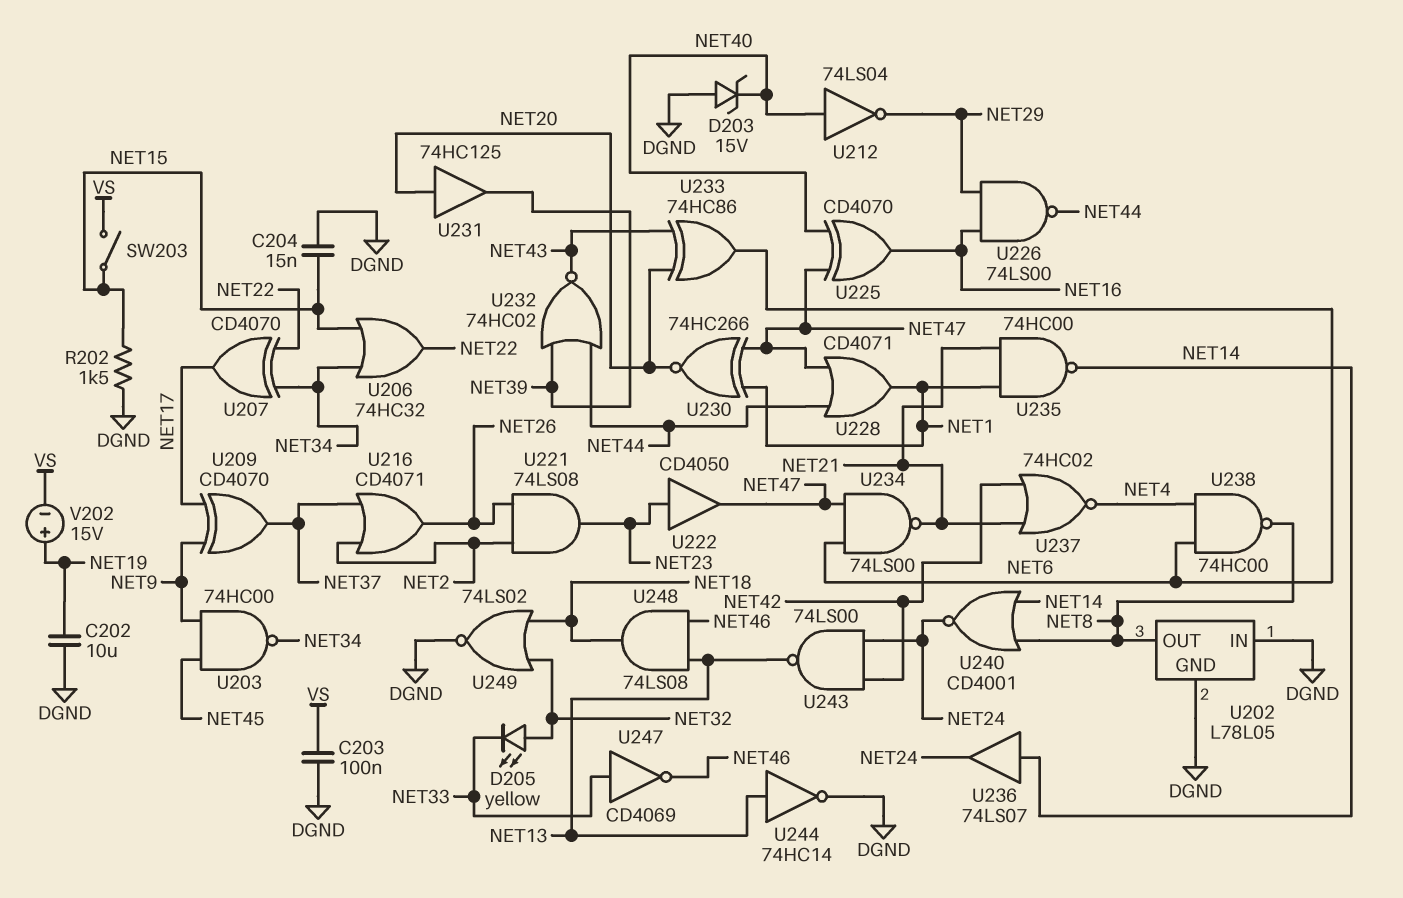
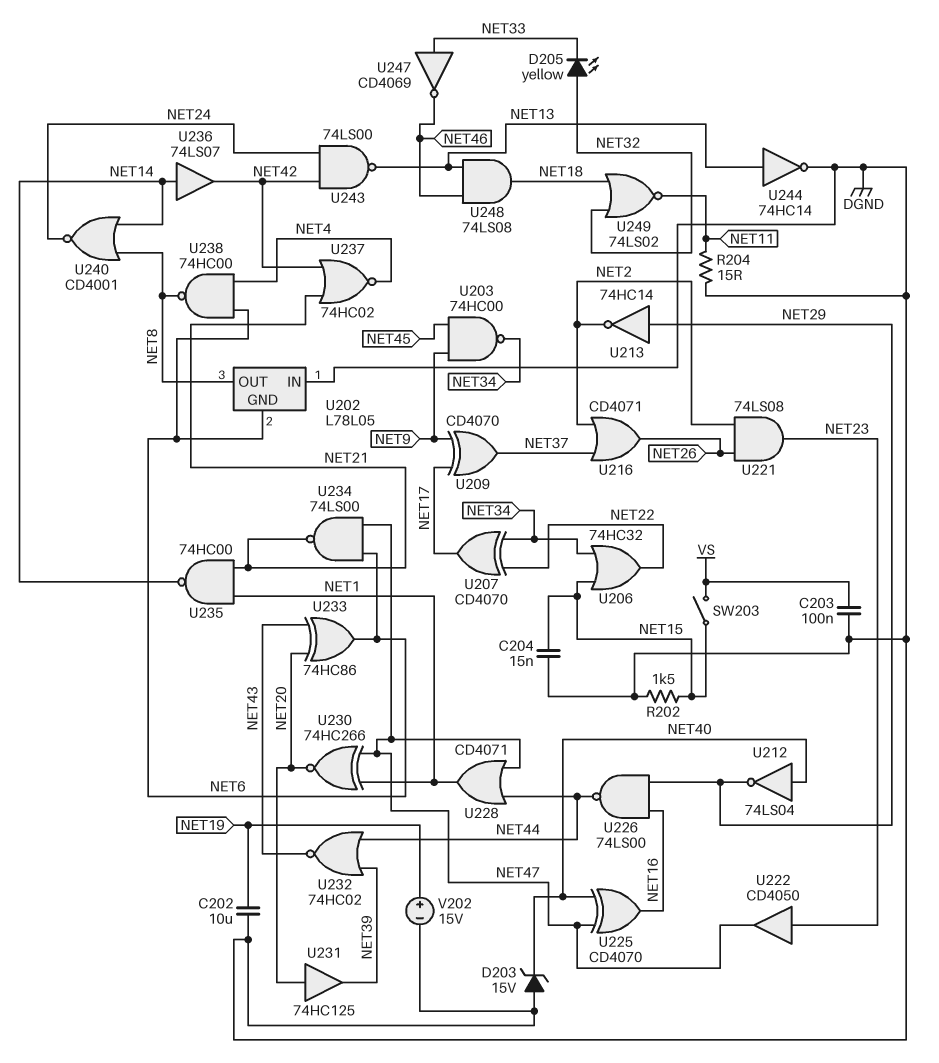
R204: none -> 15 (DGND, NET11)
U202 pin GND: DGND -> NET6
U213: none -> NOT 74HC14 (in NET29, out NET2)
U236: buffer 74LS07 (in NET14, out NET24) -> buffer 74LS07 (in NET14, out NET42)
U249: NOR 74LS02 (in NET18, in NET32, out DGND) -> NOR 74LS02 (in NET18, in NET32, out NET11)
V202: 15V (plus NET19, minus VS) -> 15V (plus NET19, minus DGND)

